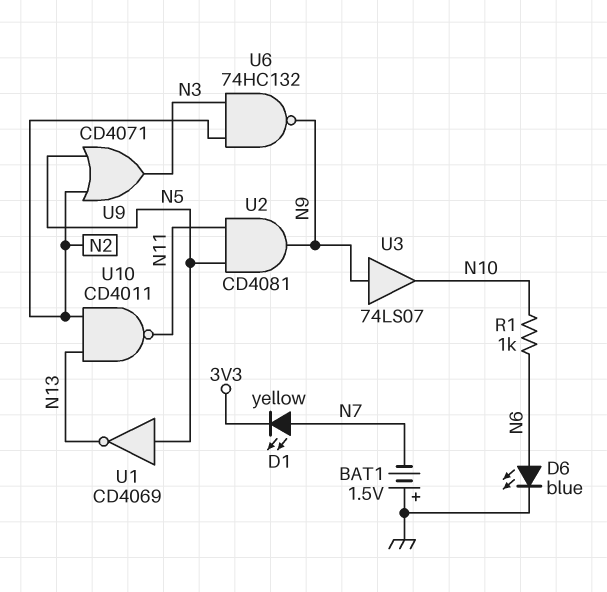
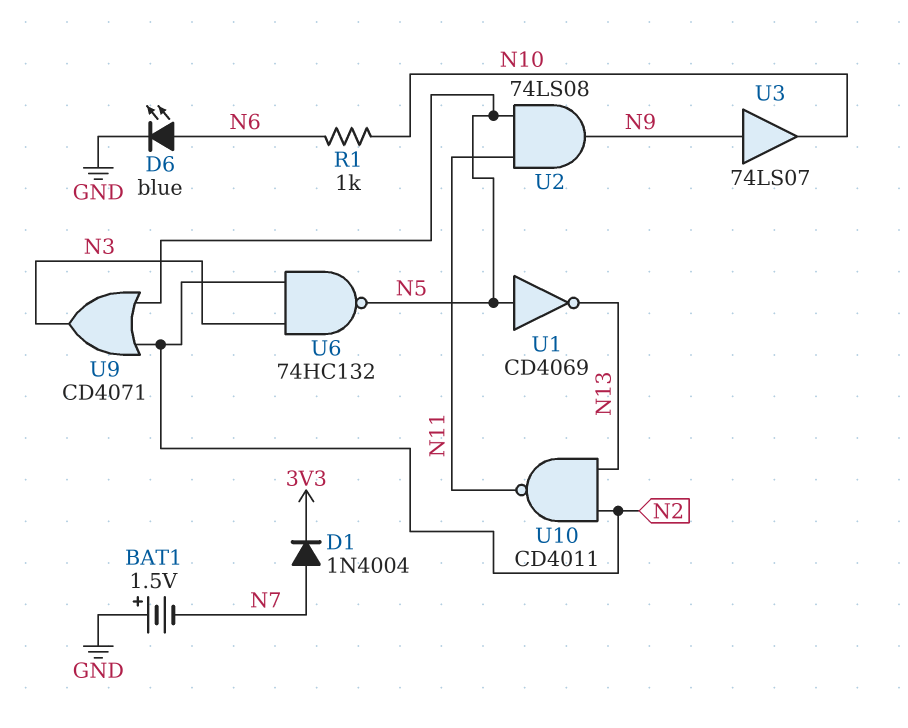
D1: LED yellow (A N7, K 3V3) -> diode 1N4004 (A N7, K 3V3)
U2: AND CD4081 (in N5, in N11, out N9) -> AND 74LS08 (in N5, in N11, out N9)
U6: NAND 74HC132 (in N2, in N3, out N9) -> NAND 74HC132 (in N2, in N3, out N5)

